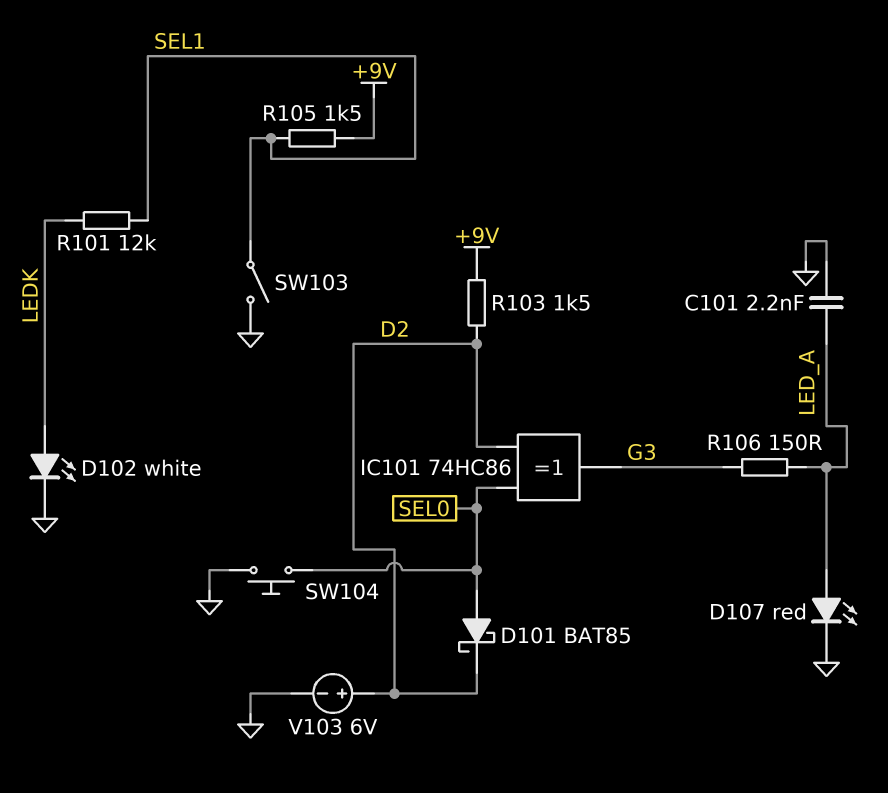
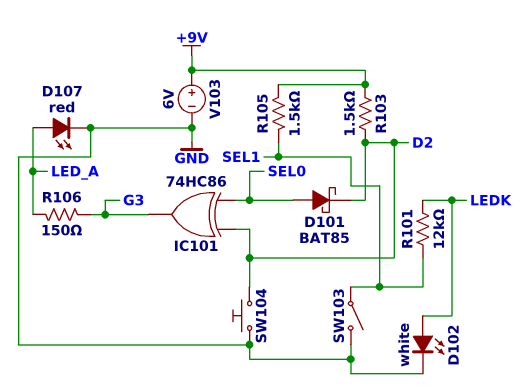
C101: 2.2nF (GND, LED_A) -> none
SW104: button (GND, SEL0) -> button (D2, GND)
V103: 6V (plus D2, minus GND) -> 6V (plus +9V, minus GND)

